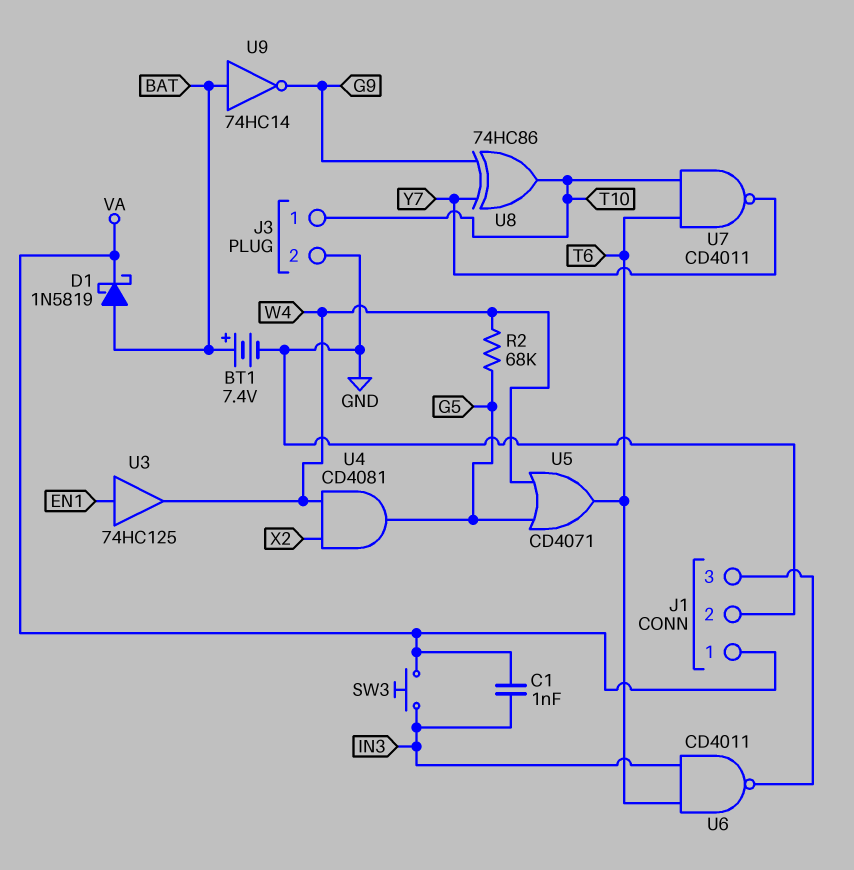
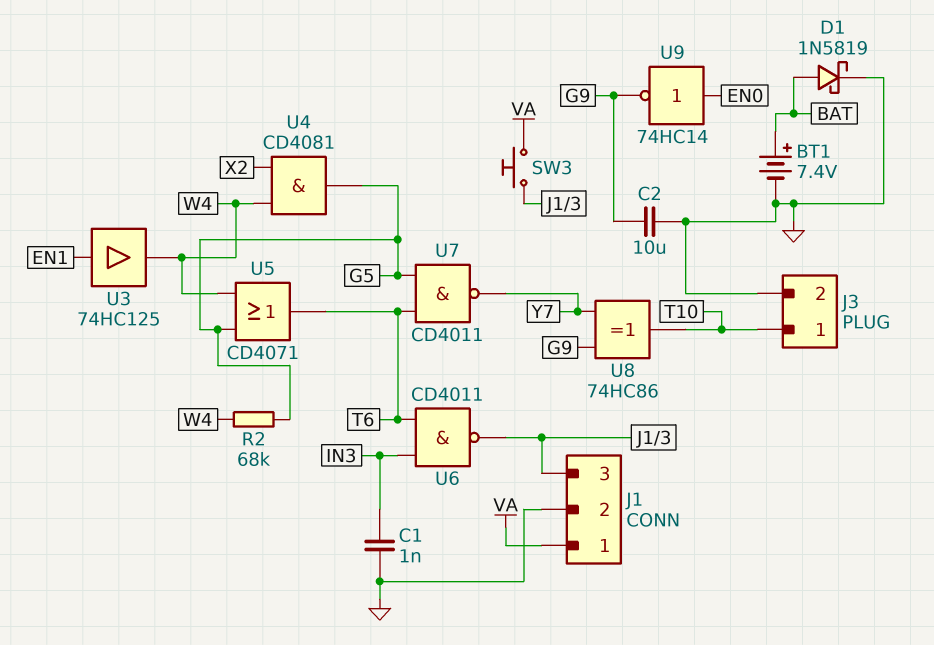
C1: 1nF (IN3, VA) -> 1nF (GND, IN3)
C2: none -> 10uF (G9, GND)
D1: schottky 1N5819 (A BAT, K VA) -> schottky 1N5819 (A BAT, K GND)
SW3: button (IN3, VA) -> button (J1/3, VA)
U7: NAND CD4011 (in T6, in T10, out Y7) -> NAND CD4011 (in G5, in T6, out Y7)
U9: NOT 74HC14 (in BAT, out G9) -> NOT 74HC14 (in EN0, out G9)

